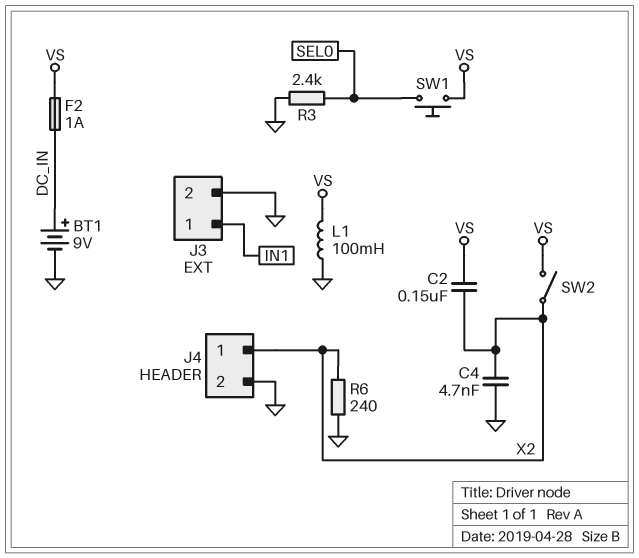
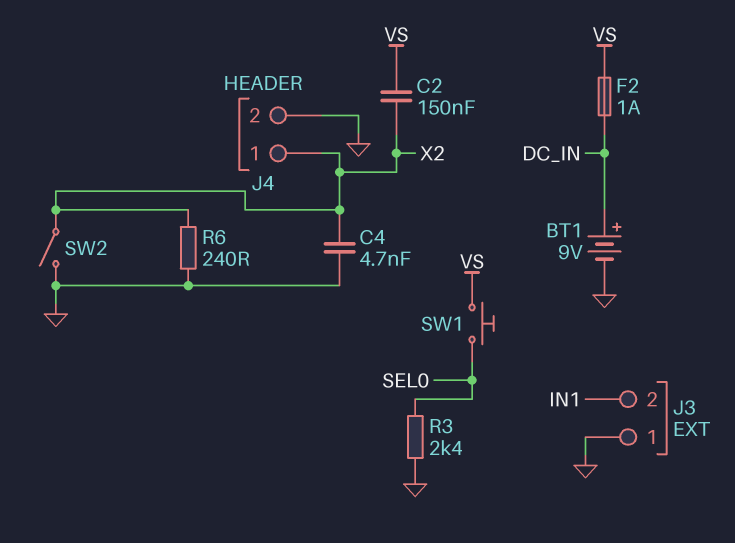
J3 pin 1: IN1 -> GND
J3 pin 2: GND -> IN1
L1: 100mH (GND, VS) -> none
SW2: switch (VS, X2) -> switch (GND, X2)

